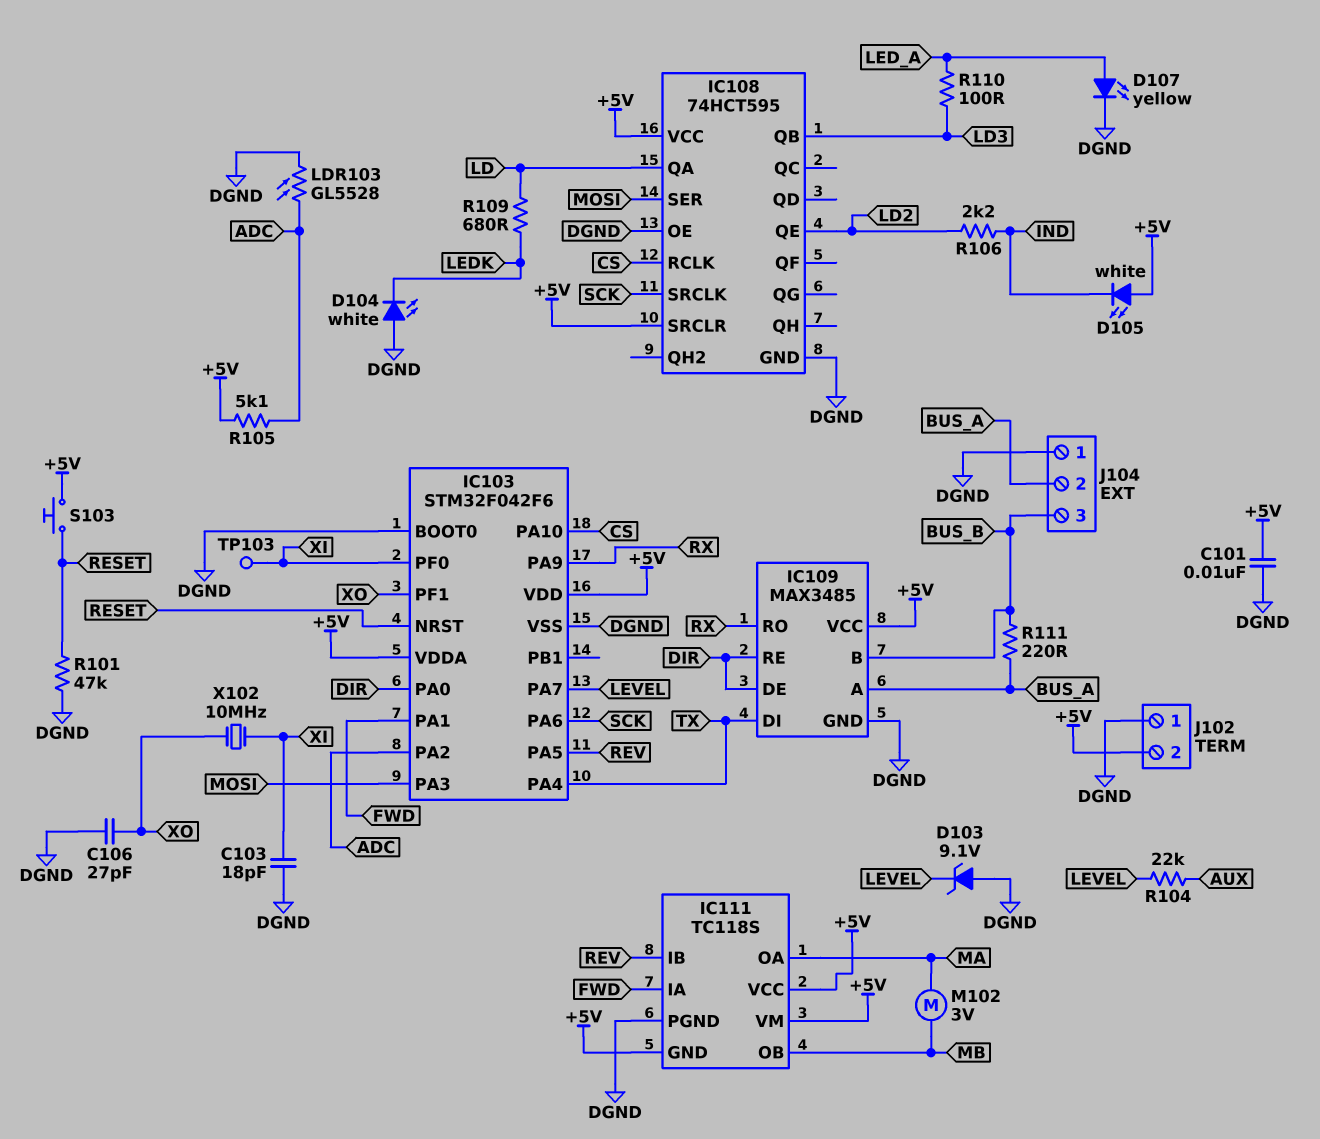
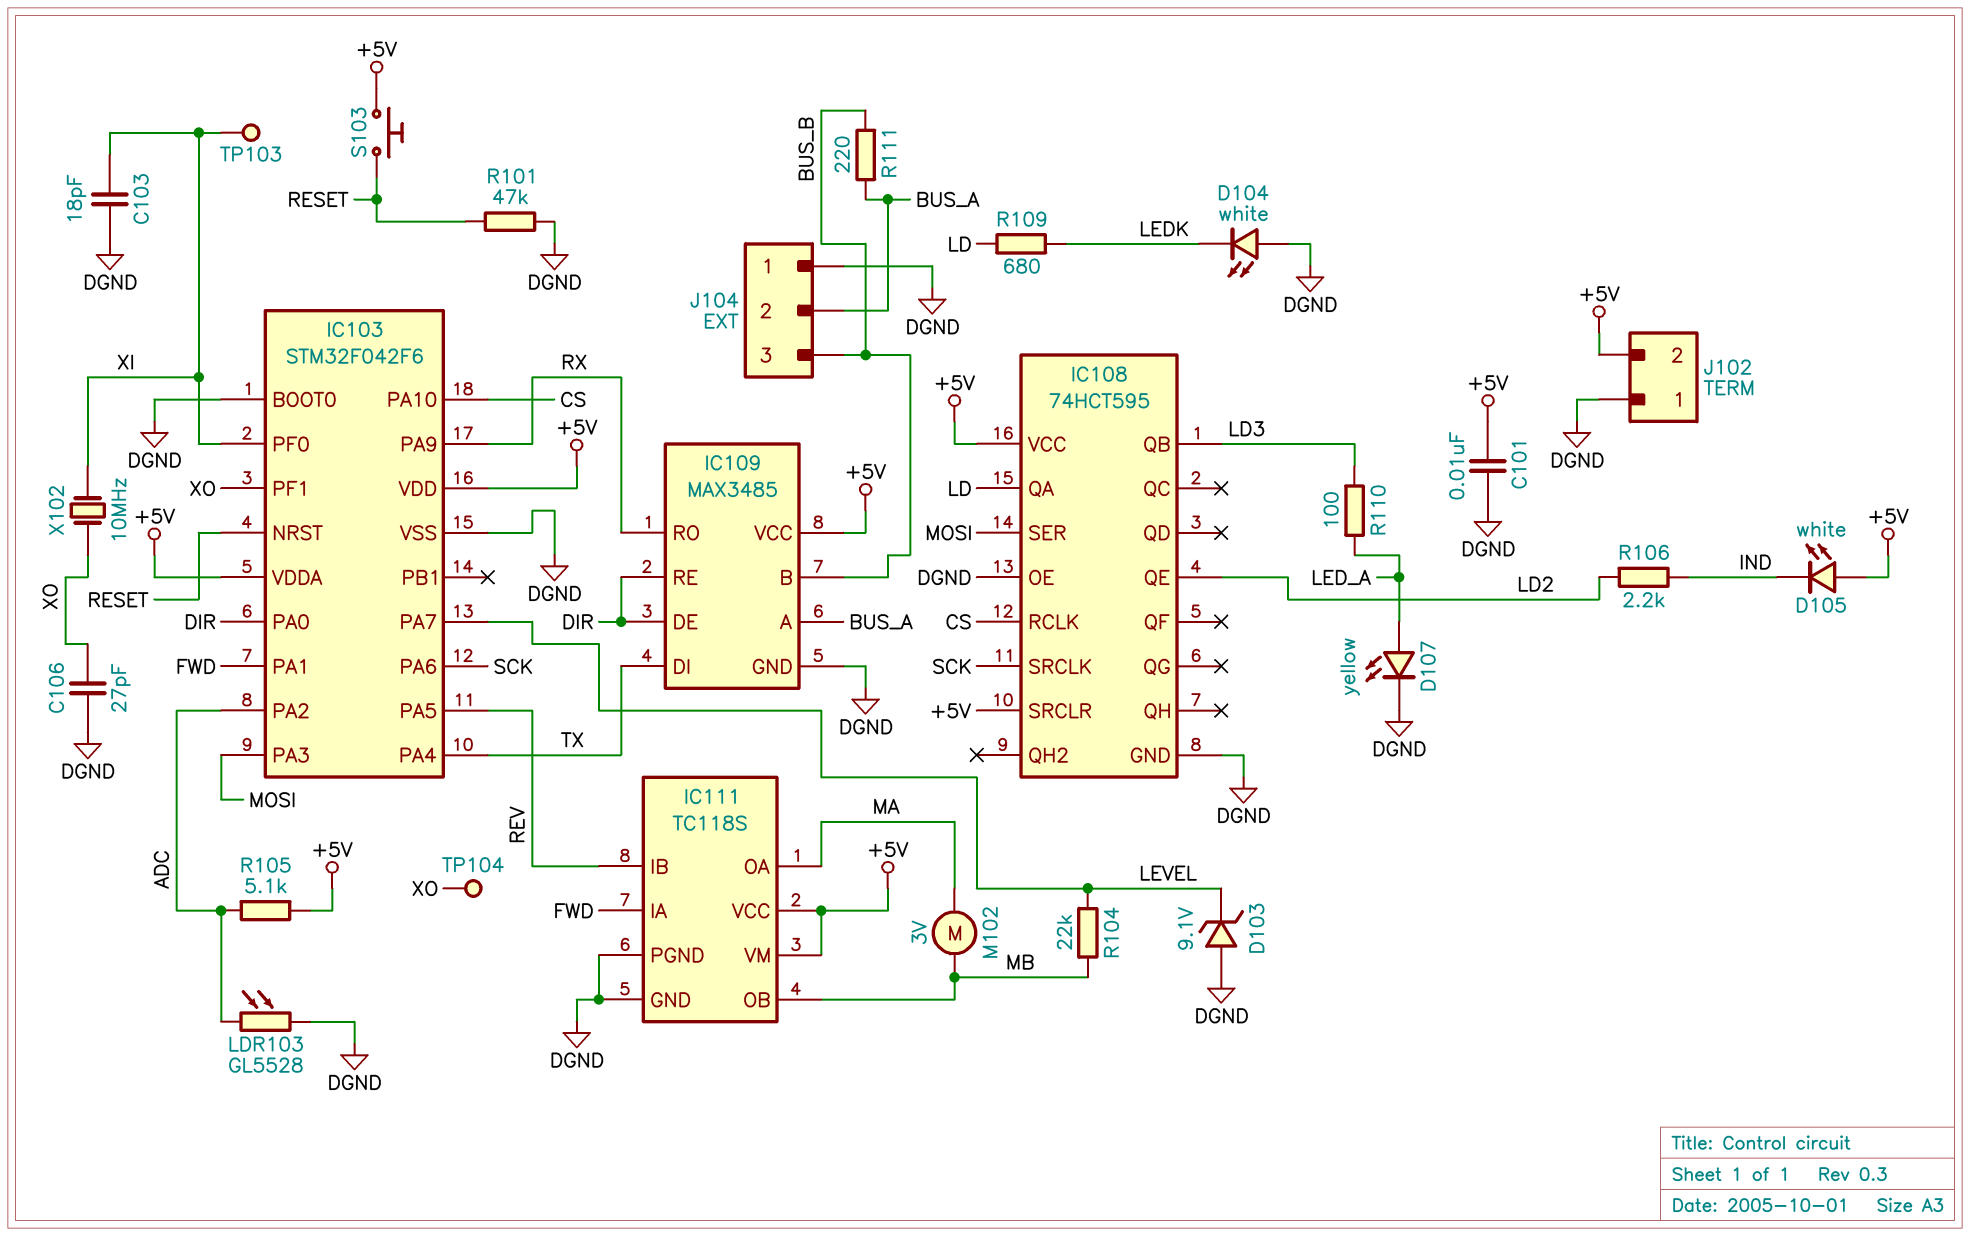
IC111 pin GND: +5V -> DGND
R104: 22k (AUX, LEVEL) -> 22k (LEVEL, MB)
TP104: none -> test point (XO)

